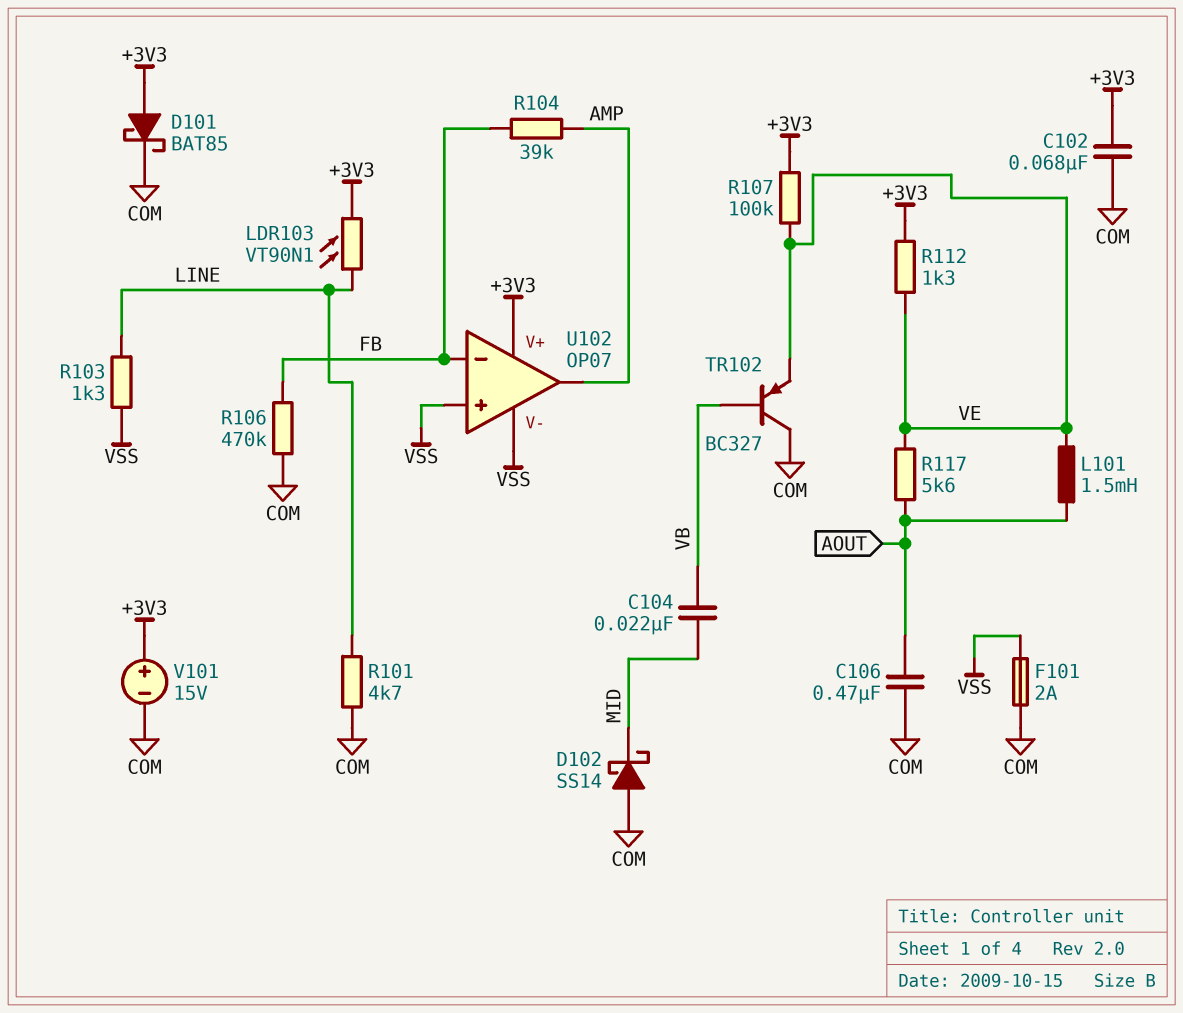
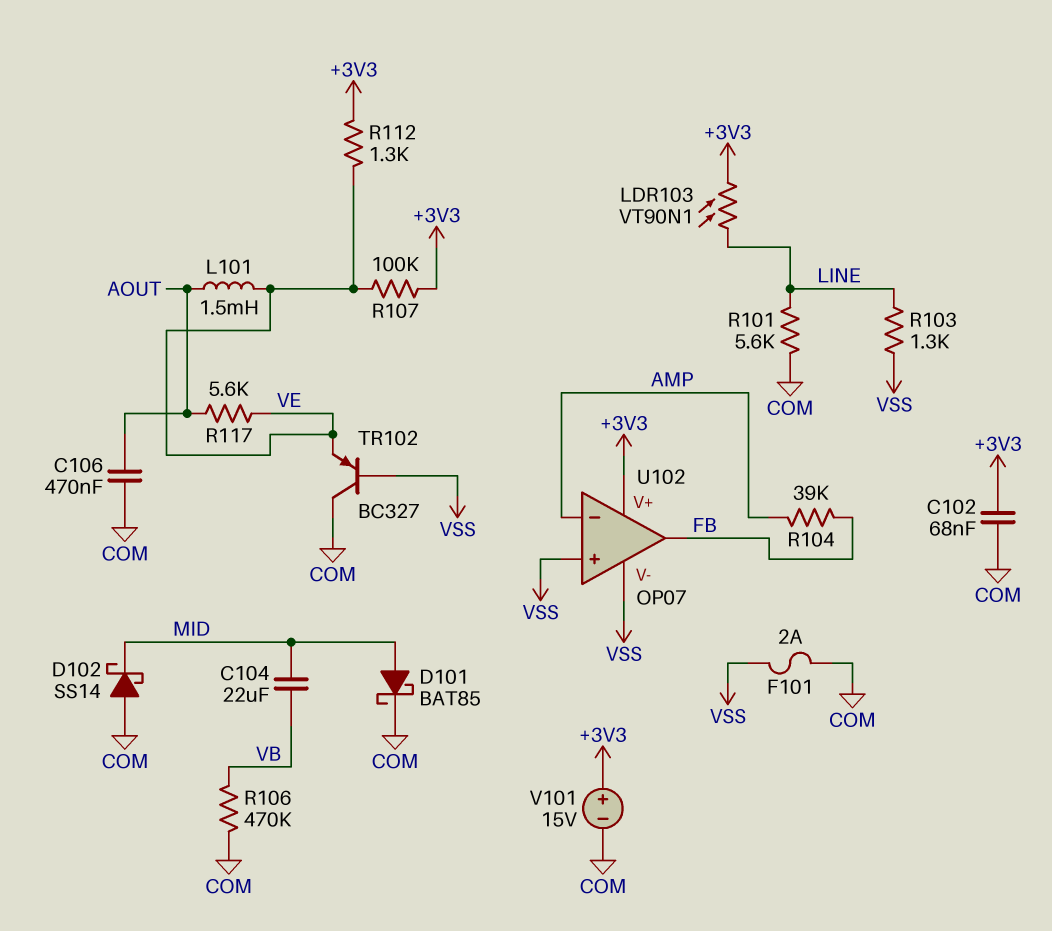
C104: 22nF (MID, VB) -> 22uF (MID, VB)
D101: schottky BAT85 (A +3V3, K COM) -> schottky BAT85 (A MID, K COM)
R101: 4.7k (COM, LINE) -> 5.6k (COM, LINE)
R106: 470k (COM, FB) -> 470k (COM, VB)
TR102: PNP BC327 (B VB, C COM, E VE) -> PNP BC327 (B VSS, C COM, E VE)
U102 pin in-: FB -> AMP
U102 pin out: AMP -> FB

